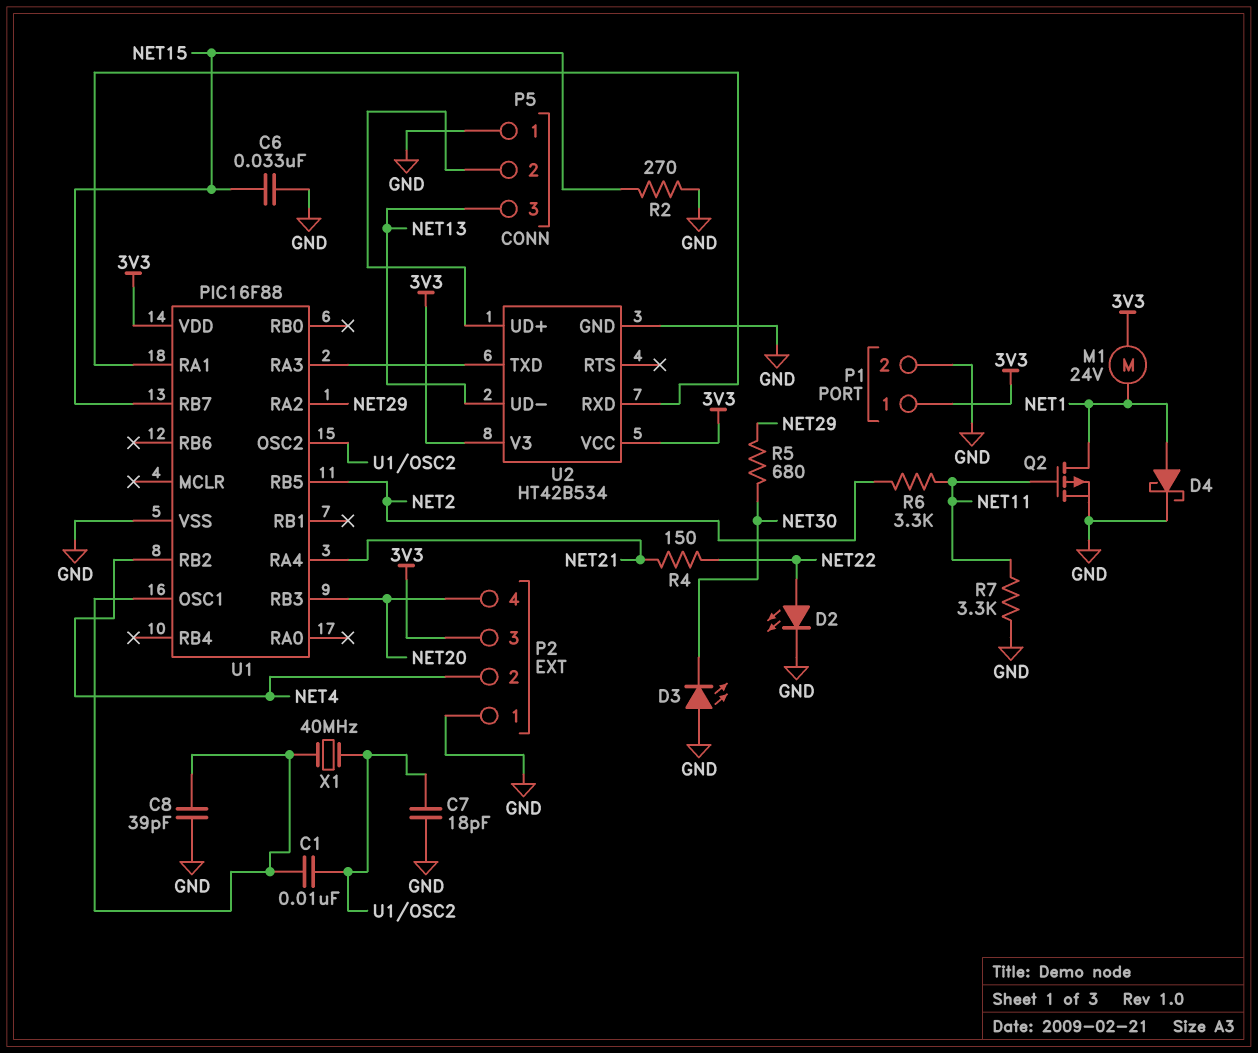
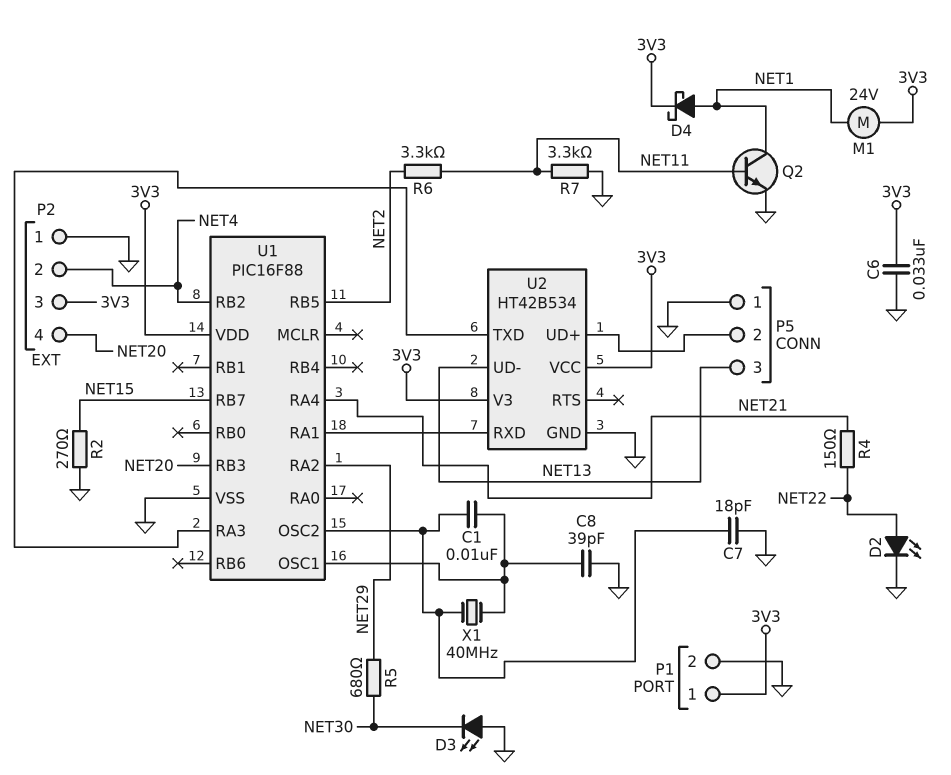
C6: 33nF (GND, NET15) -> 33nF (3V3, GND)
D4: schottky (A NET1, K GND) -> schottky (A NET1, K 3V3)
Q2: PMOS (G NET11, D NET1, S GND) -> NPN (B NET11, C NET1, E GND)

